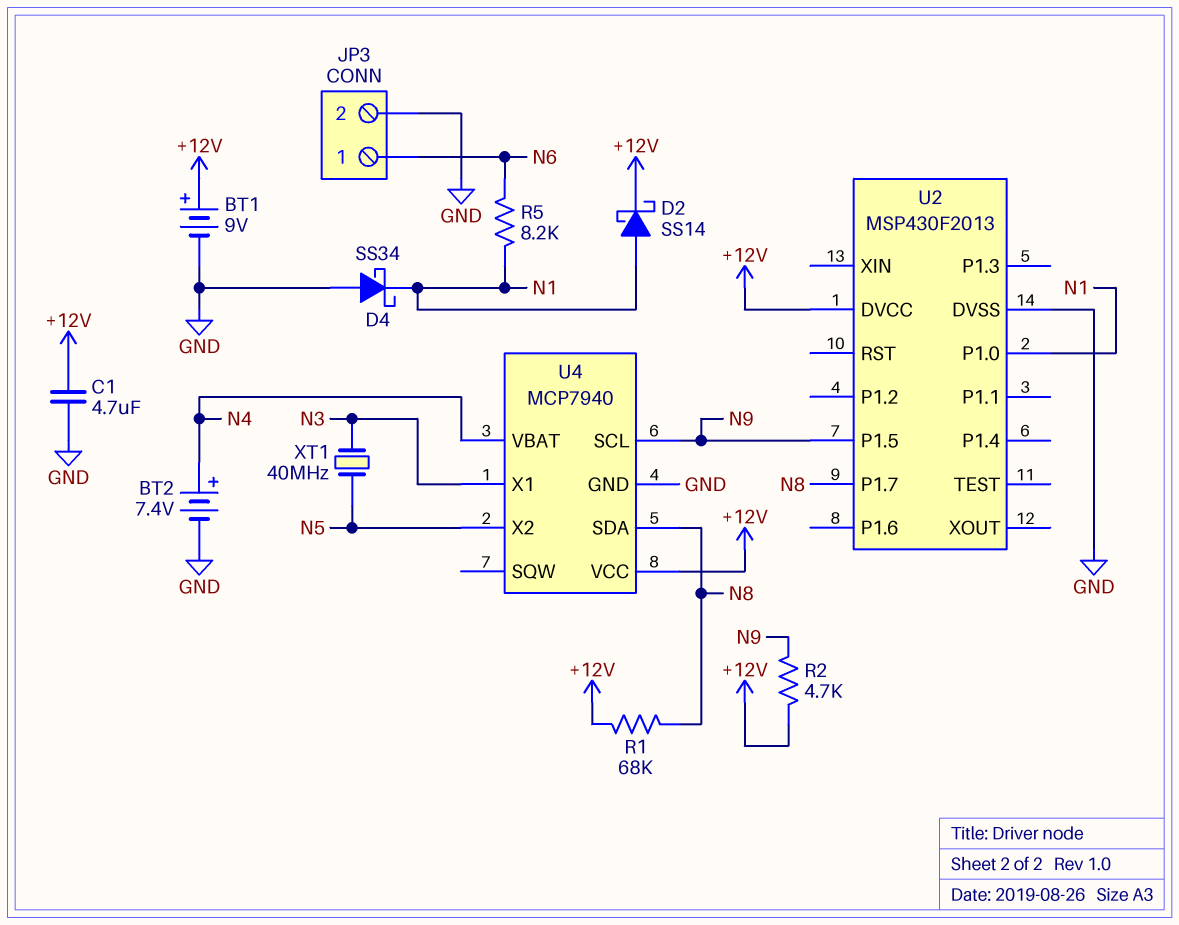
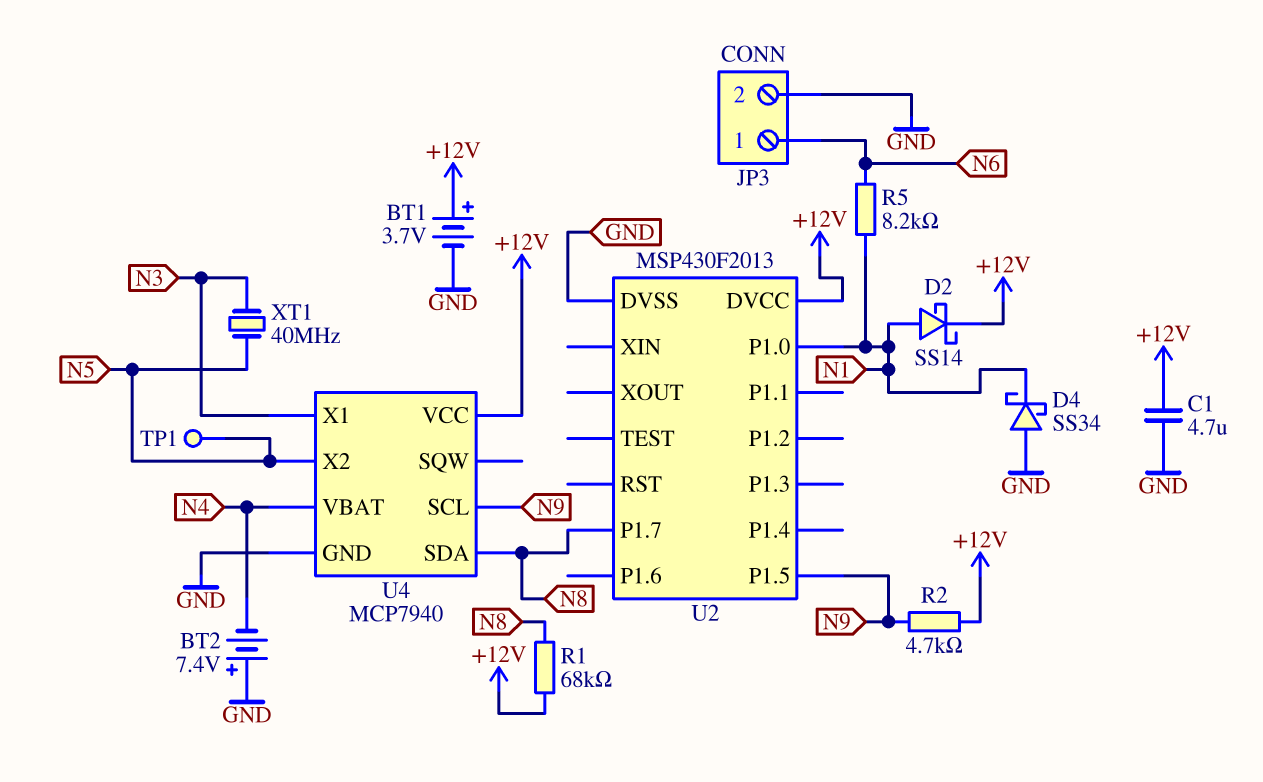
BT1: 9V (plus +12V, minus GND) -> 3.7V (plus +12V, minus GND)
BT2: 7.4V (plus N4, minus GND) -> 7.4V (plus GND, minus N4)
TP1: none -> test point (N5)

